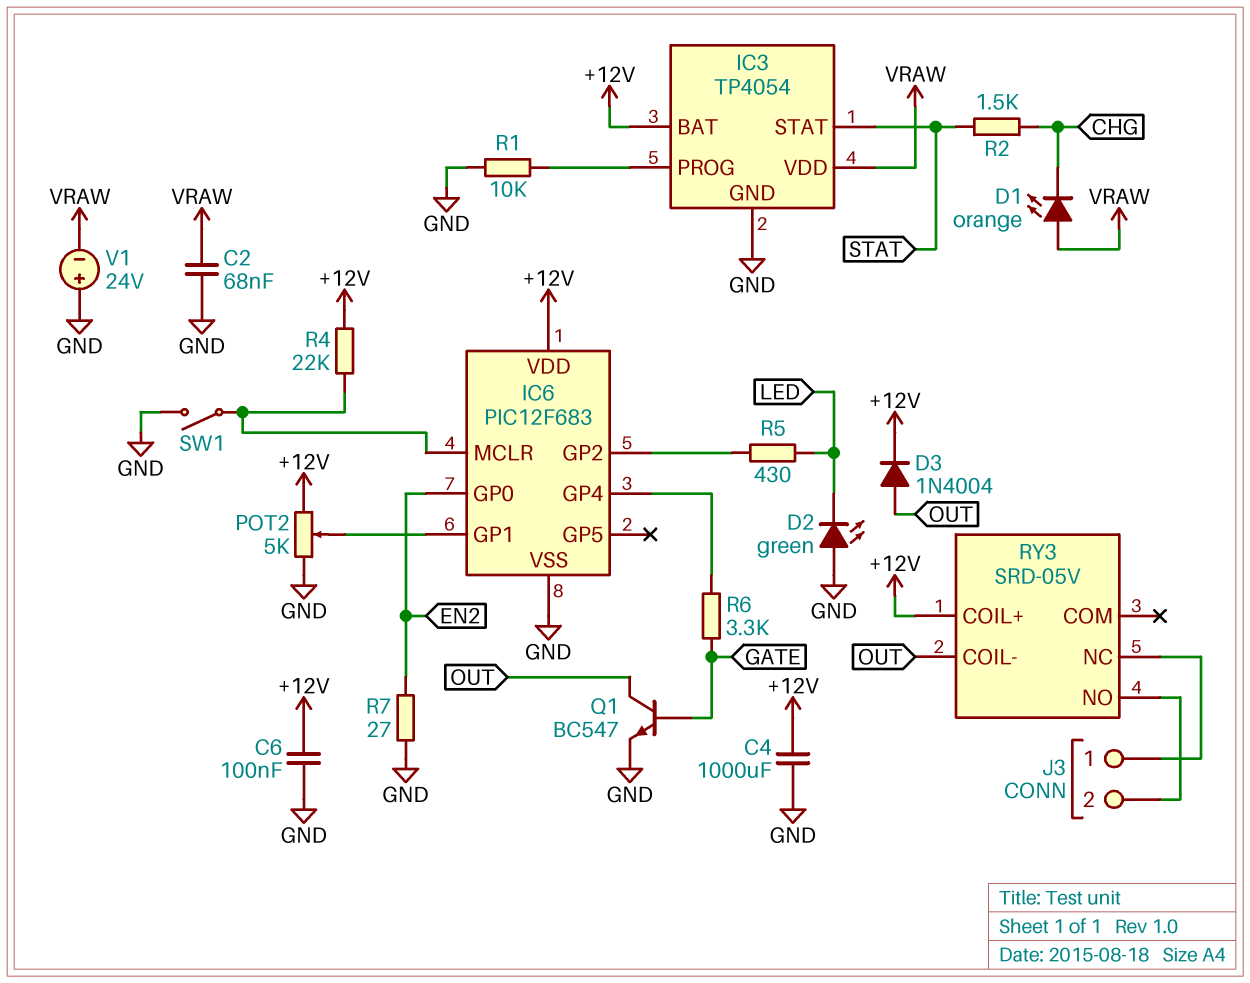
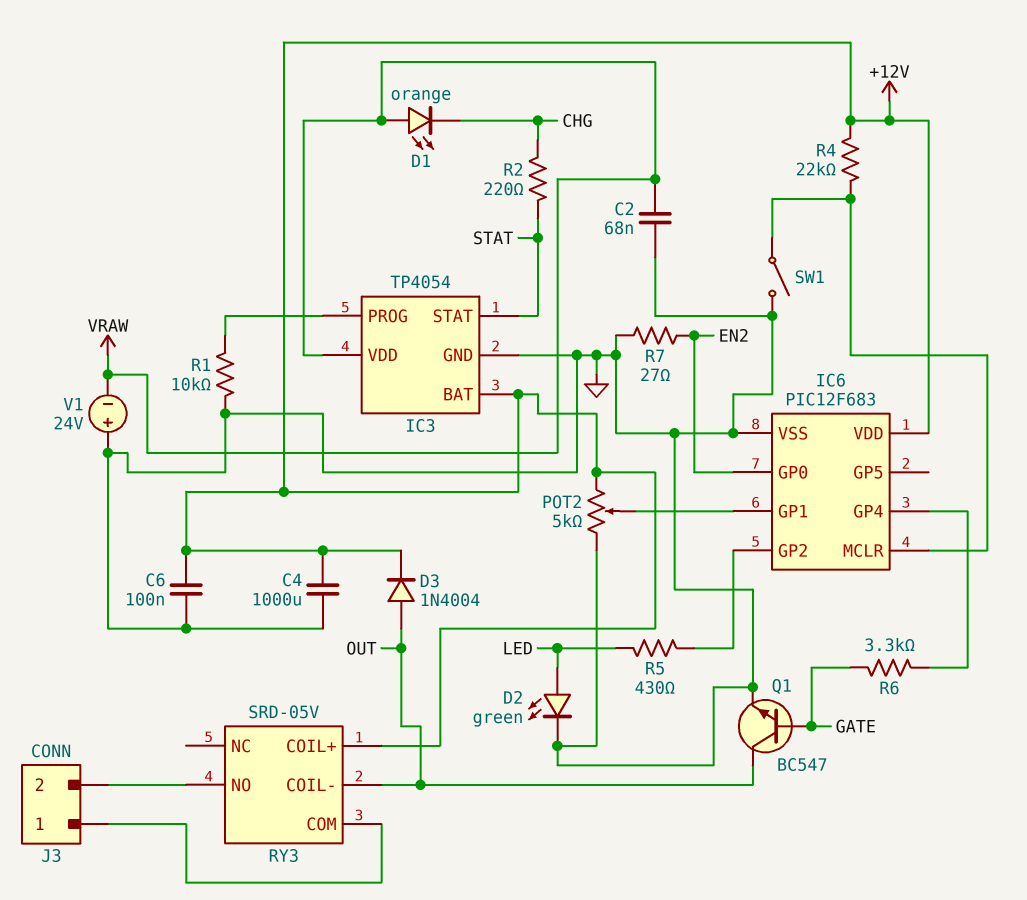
D2: LED green (A GND, K LED) -> LED green (A LED, K GND)
R2: 1.5k (CHG, STAT) -> 220 (CHG, STAT)
RY3 pin COM: none -> J3/1
RY3 pin NC: J3/1 -> none

